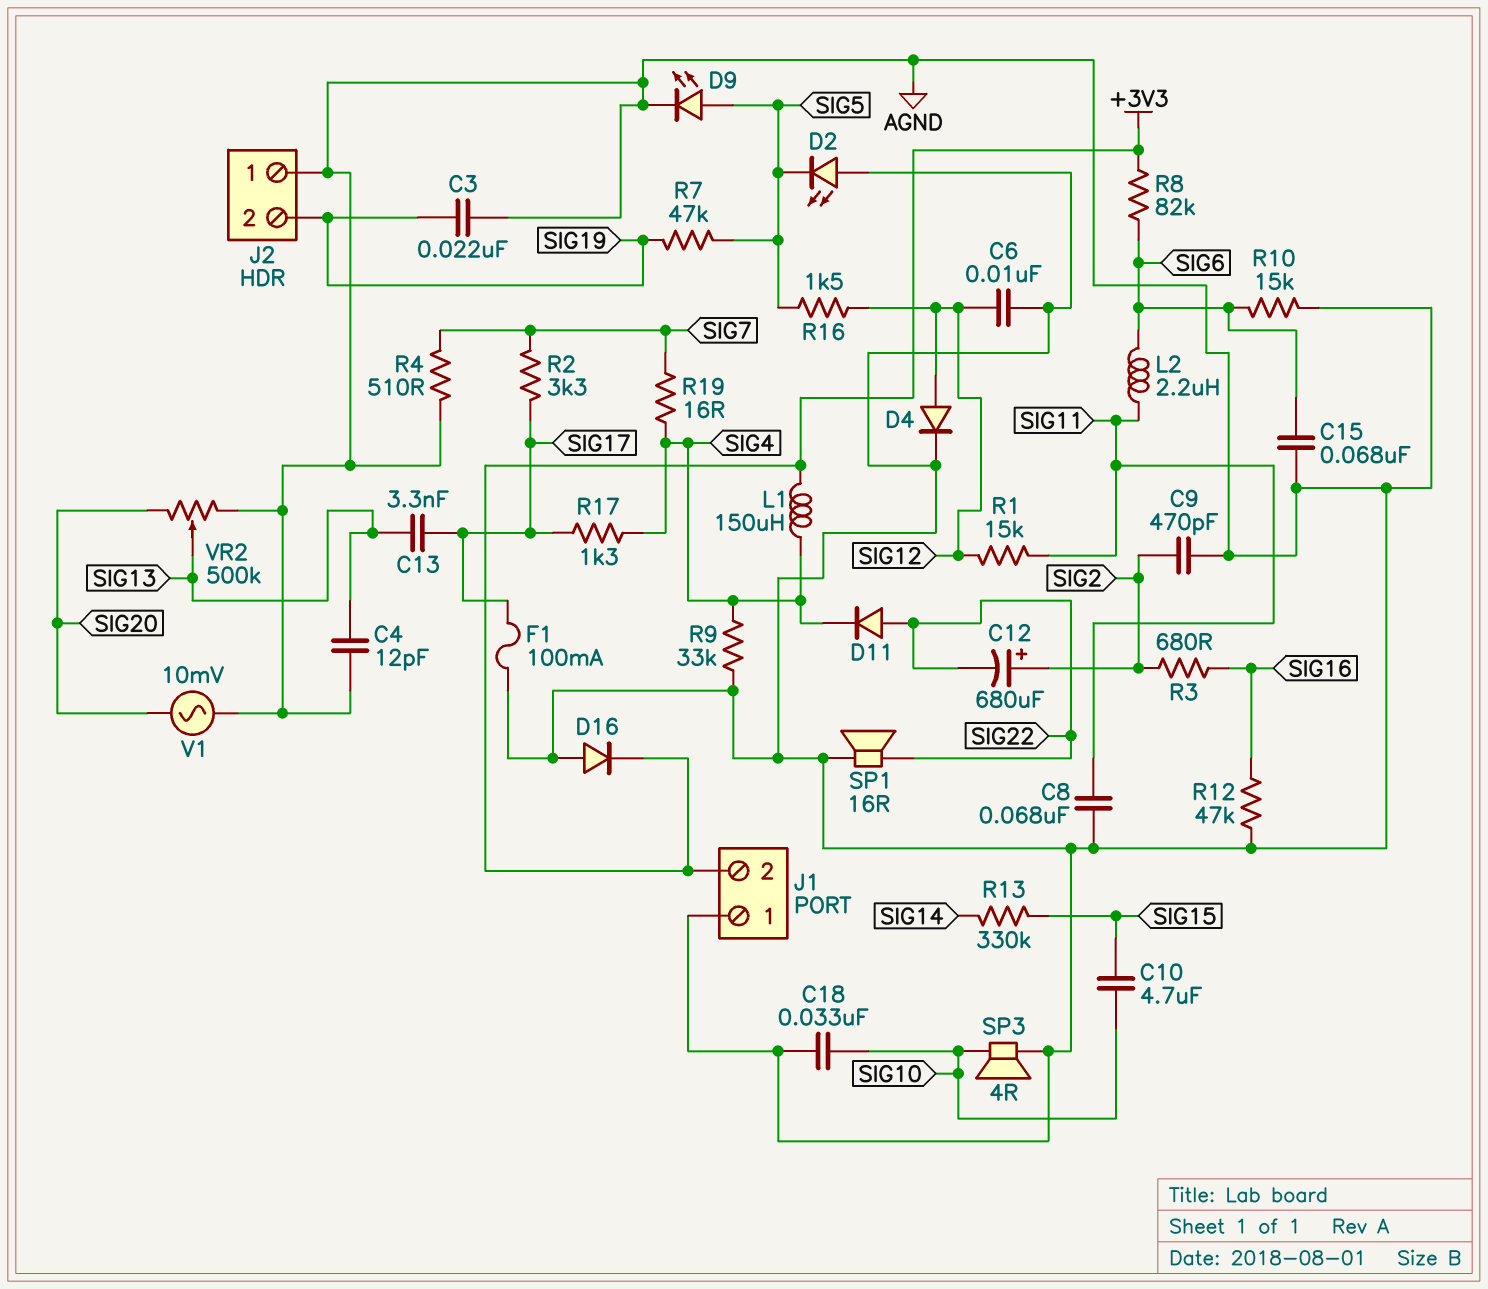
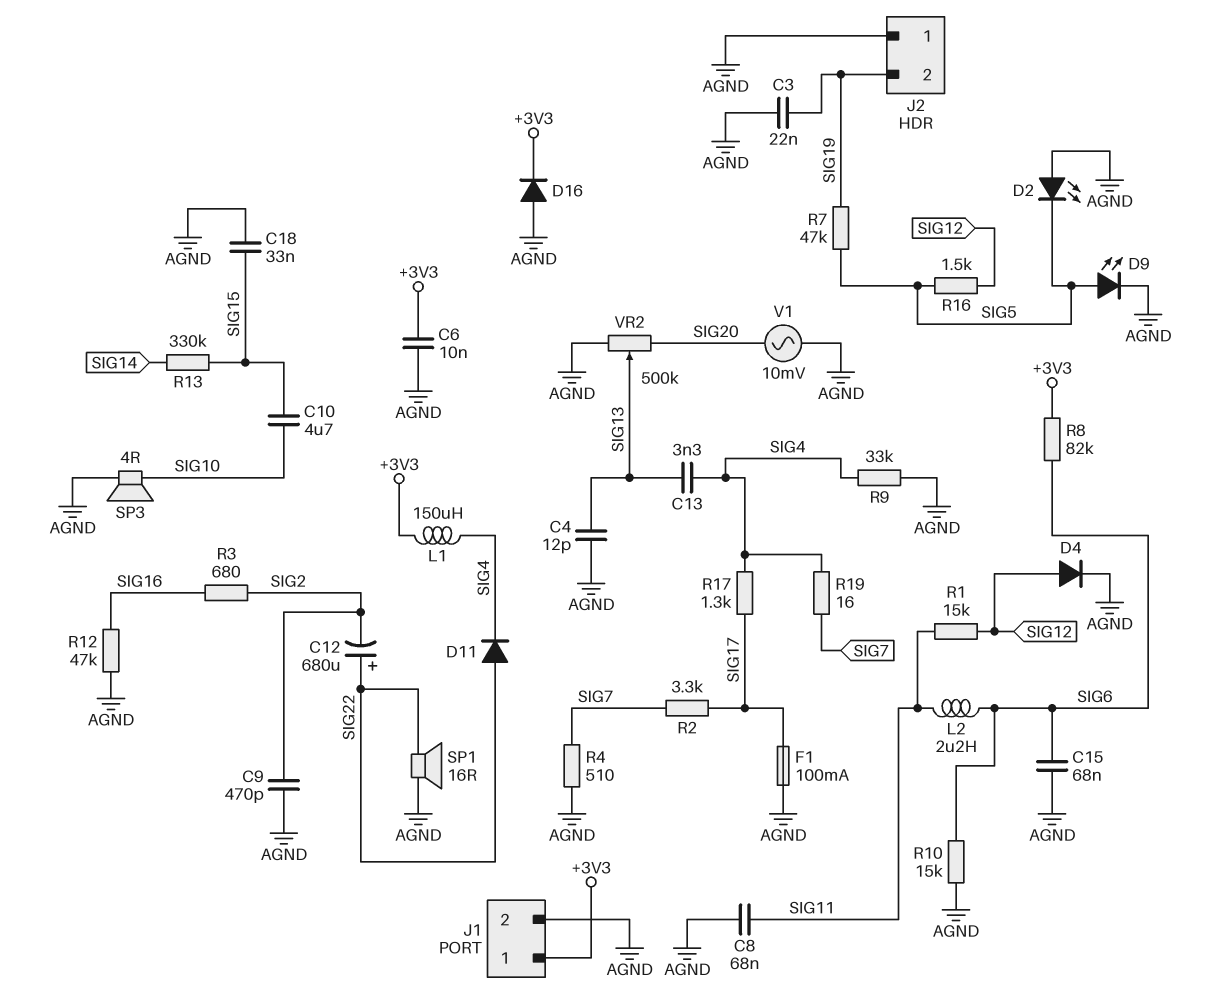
C6: 10nF (AGND, SIG12) -> 10nF (+3V3, AGND)
C12: 680uF (plus SIG2, minus SIG22) -> 680uF (plus SIG22, minus SIG2)
C13: 3.3nF (SIG13, SIG17) -> 3.3nF (SIG4, SIG13)
C18: 33nF (AGND, SIG10) -> 33nF (AGND, SIG15)
J1 pin 1: AGND -> +3V3
J1 pin 2: +3V3 -> AGND

